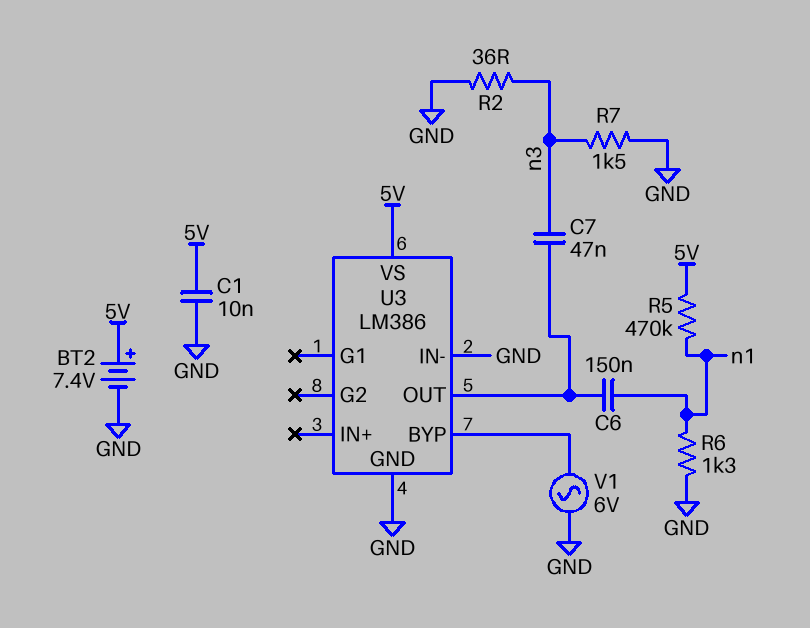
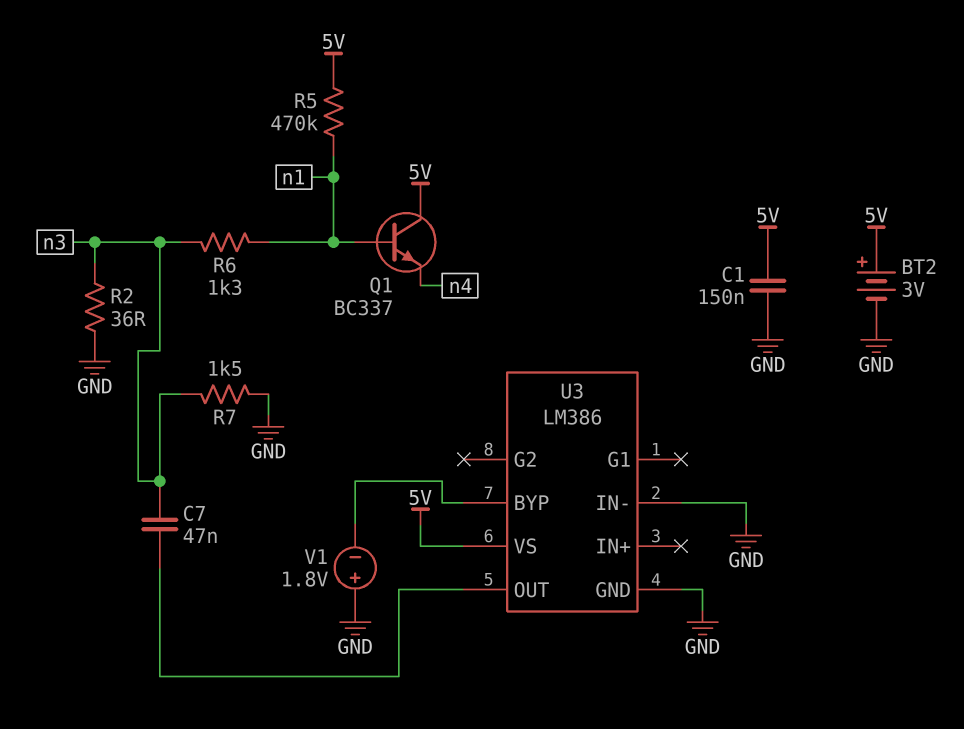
BT2: 7.4V (plus 5V, minus GND) -> 3V (plus 5V, minus GND)
C1: 10nF (5V, GND) -> 150nF (5V, GND)
C6: 150nF (U3/OUT, n1) -> none
Q1: none -> NPN BC337 (B n1, C 5V, E n4)
R6: 1.3k (GND, n1) -> 1.3k (n1, n3)
V1: AC 6V (GND, U3/BYP) -> 1.8V (plus GND, minus U3/BYP)

